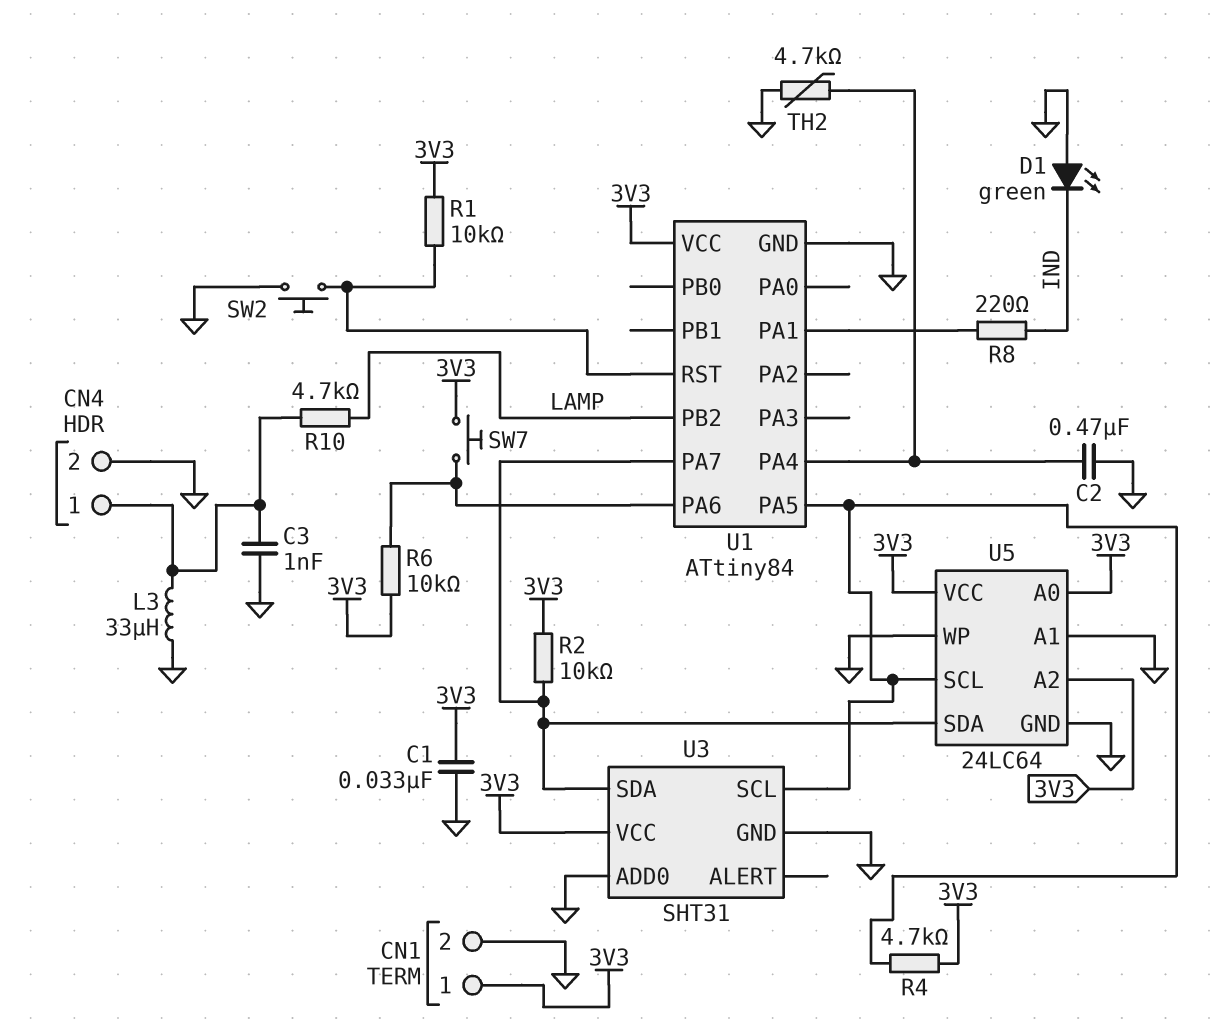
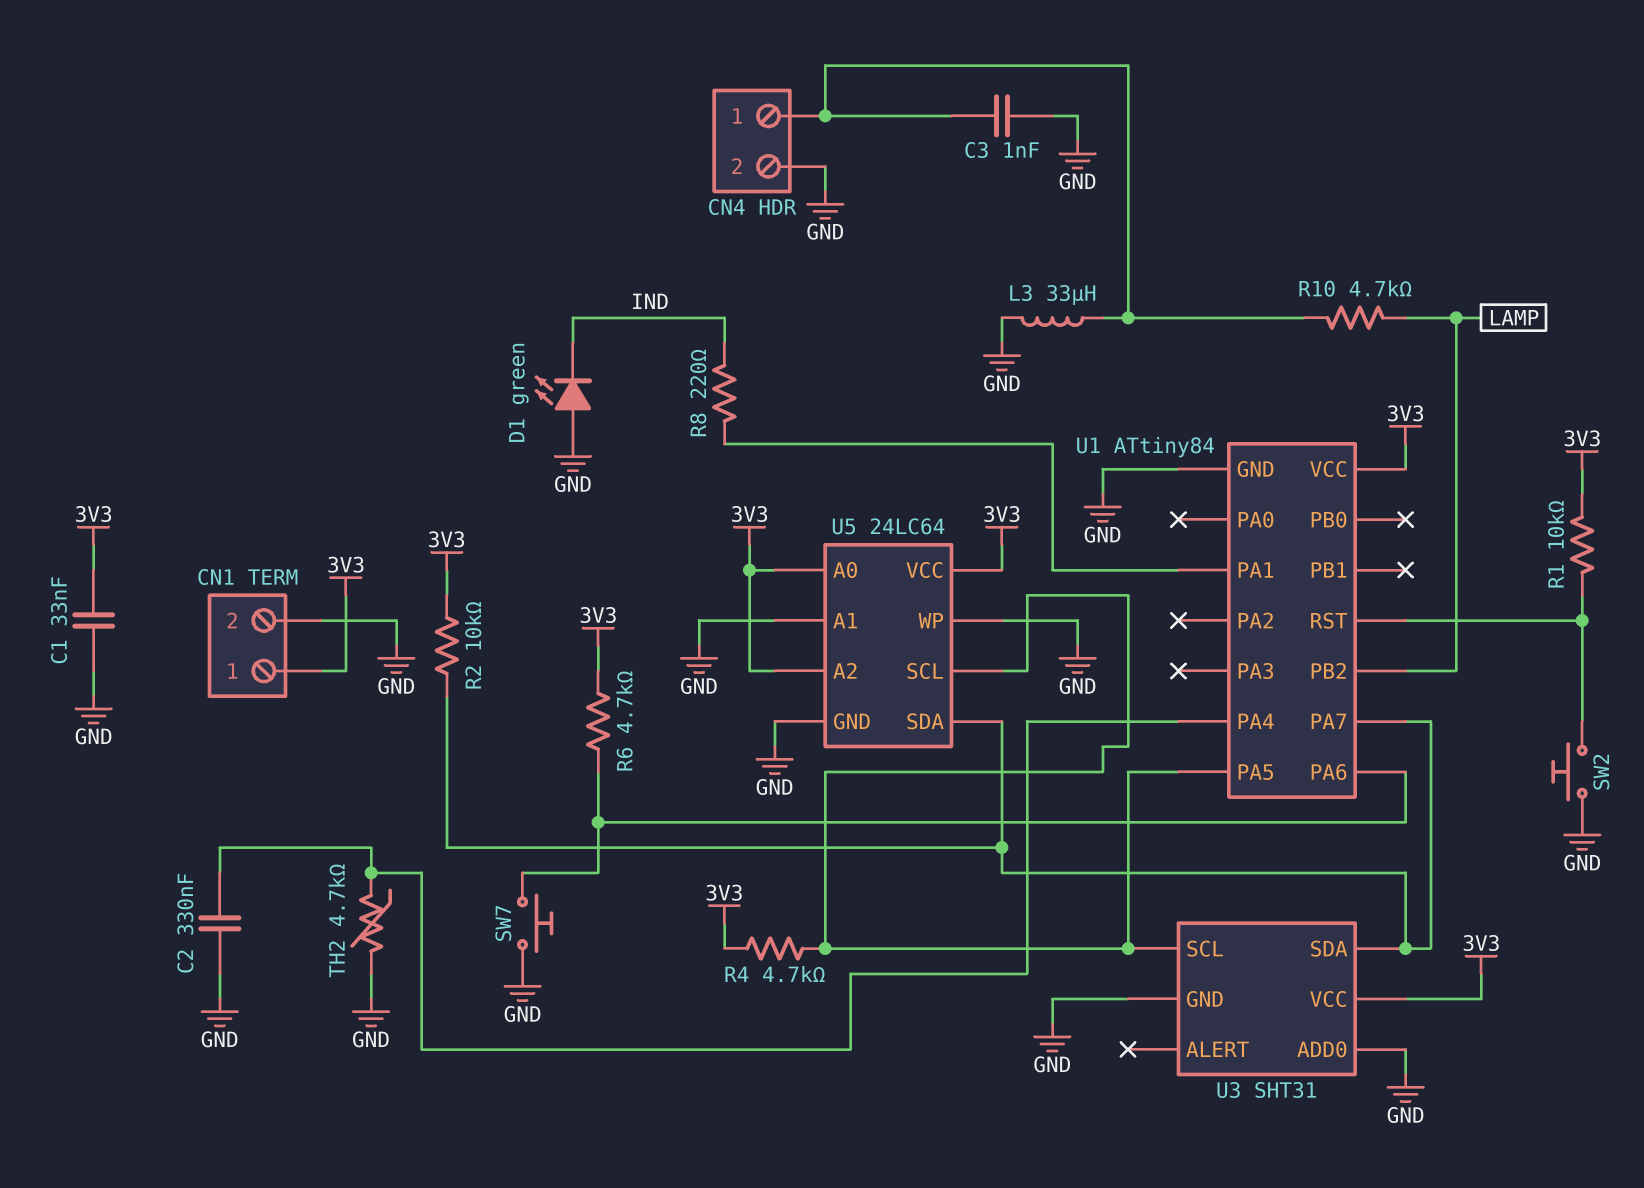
C2: 470nF (GND, U1/PA4) -> 330nF (GND, U1/PA4)
R6: 10k (3V3, U1/PA6) -> 4.7k (3V3, U1/PA6)
SW7: button (3V3, U1/PA6) -> button (GND, U1/PA6)

